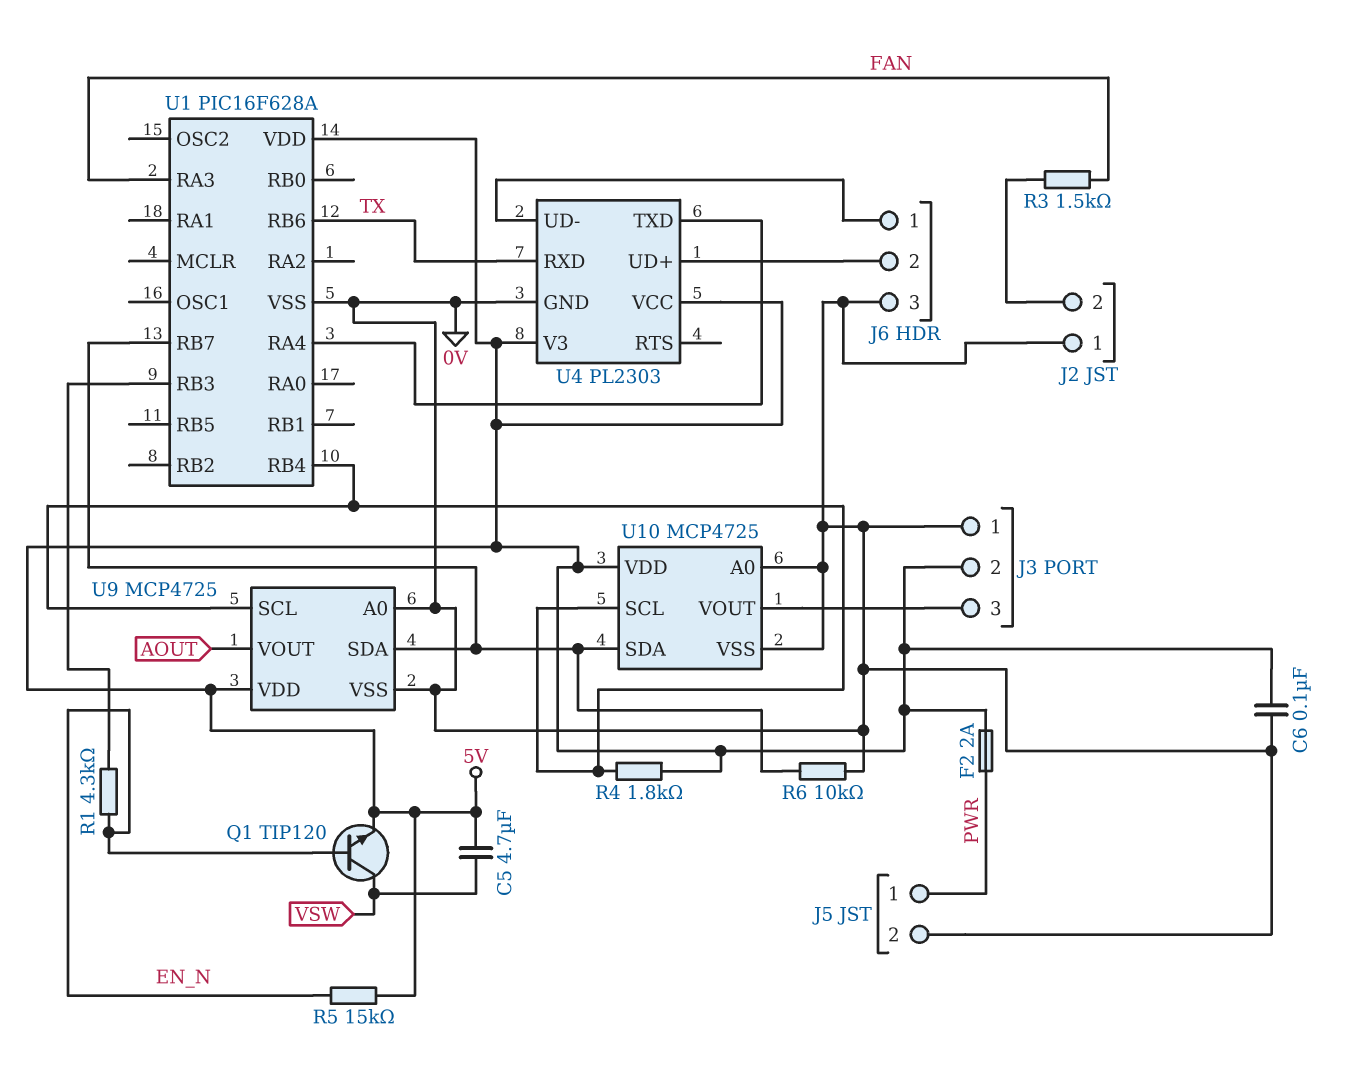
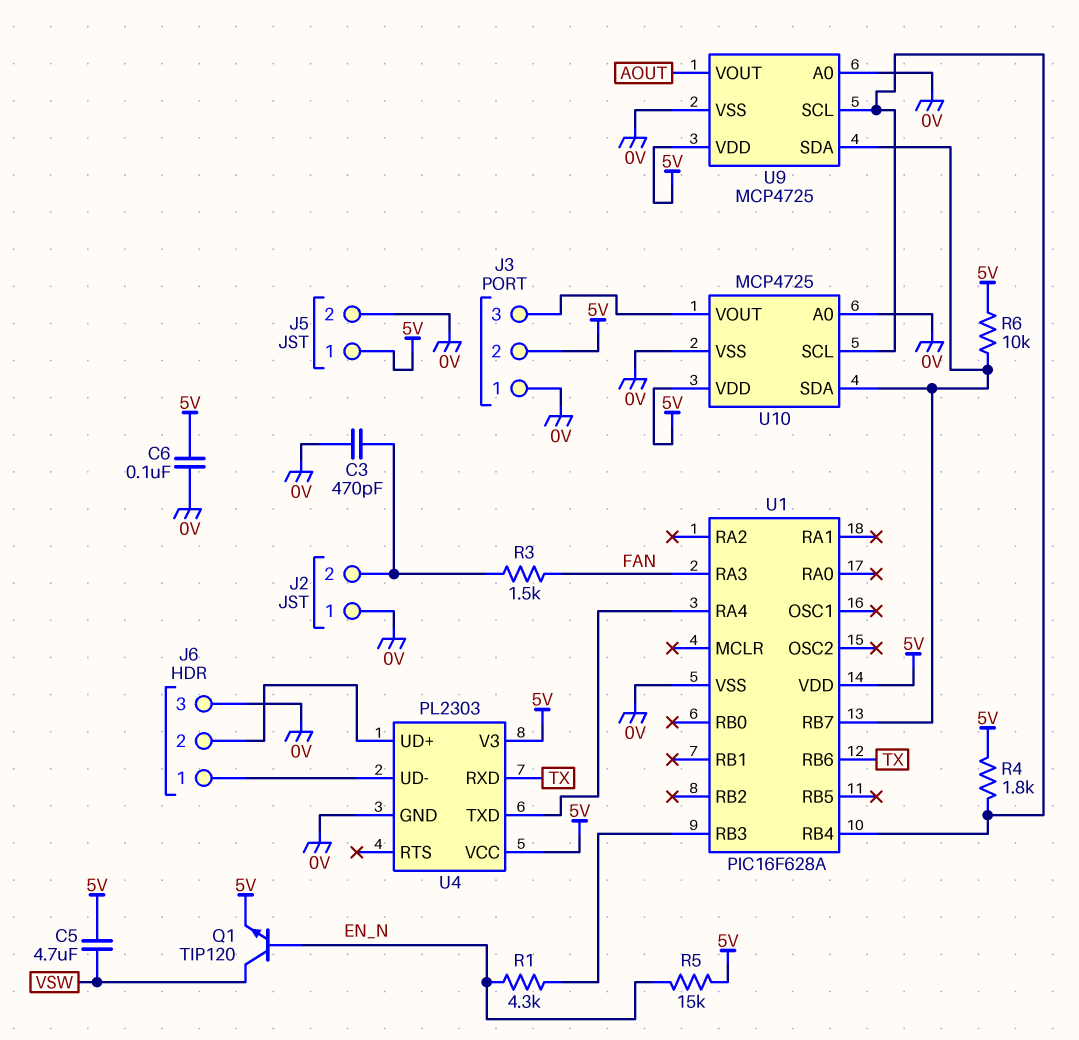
C3: none -> 470pF (0V, J2/2)
F2: 2A (5V, PWR) -> none
J5 pin 1: PWR -> 5V
R6: 10k (0V, U1/RB7) -> 10k (5V, U1/RB7)

